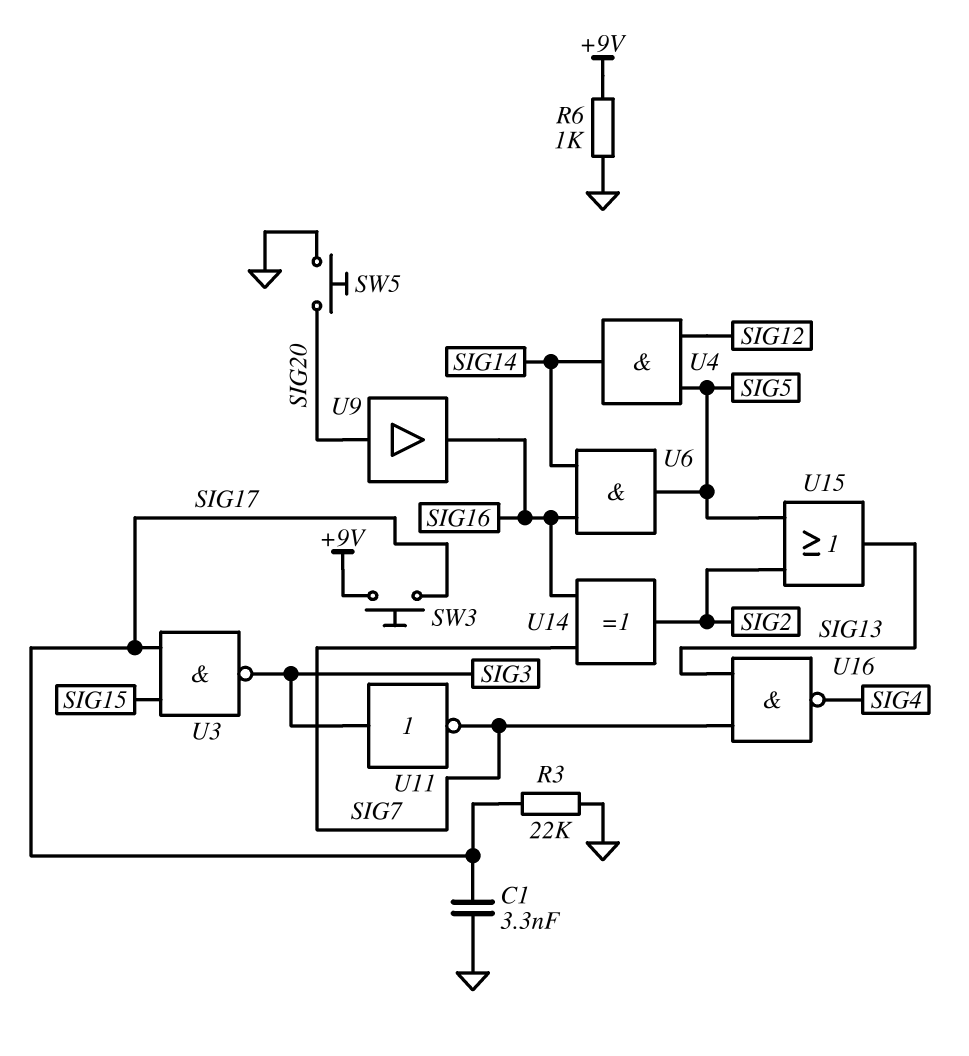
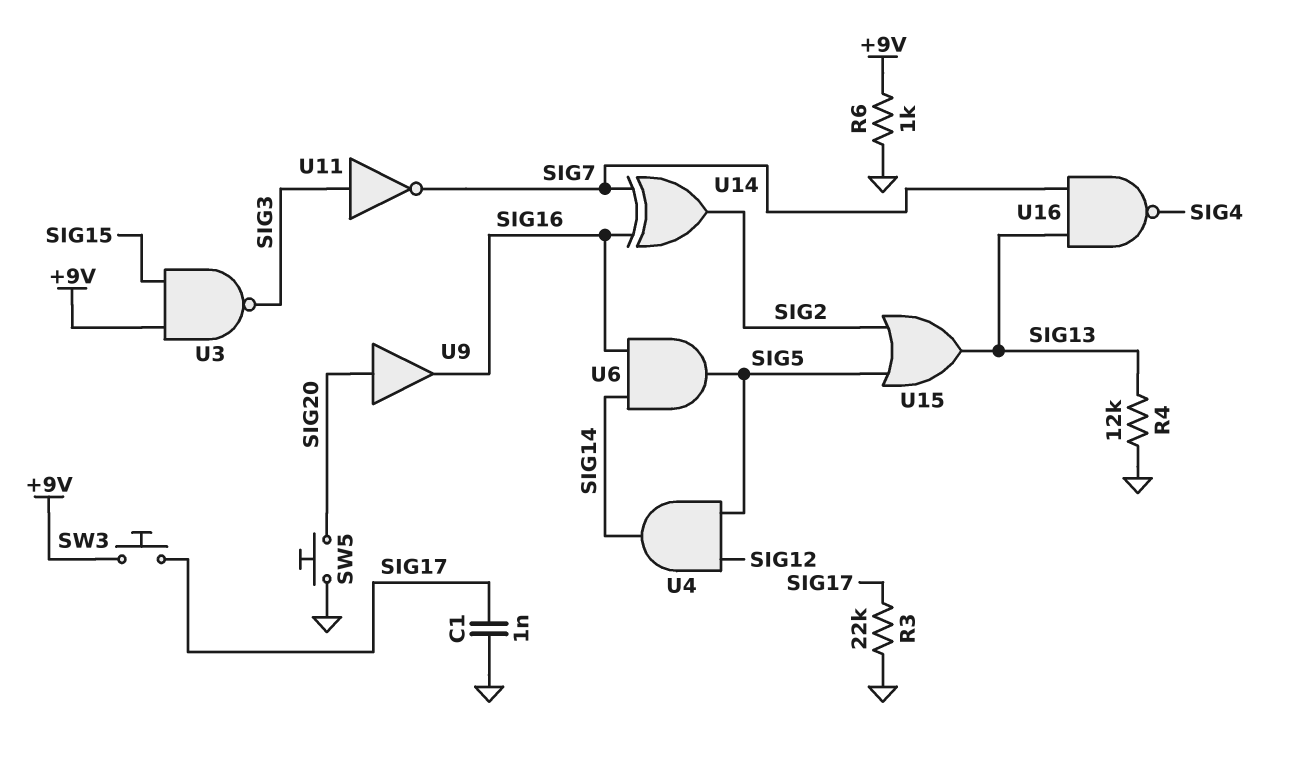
C1: 3.3nF (GND, SIG17) -> 1nF (GND, SIG17)
R4: none -> 12k (GND, SIG13)
U3: NAND (in SIG15, in SIG17, out SIG3) -> NAND (in +9V, in SIG15, out SIG3)

